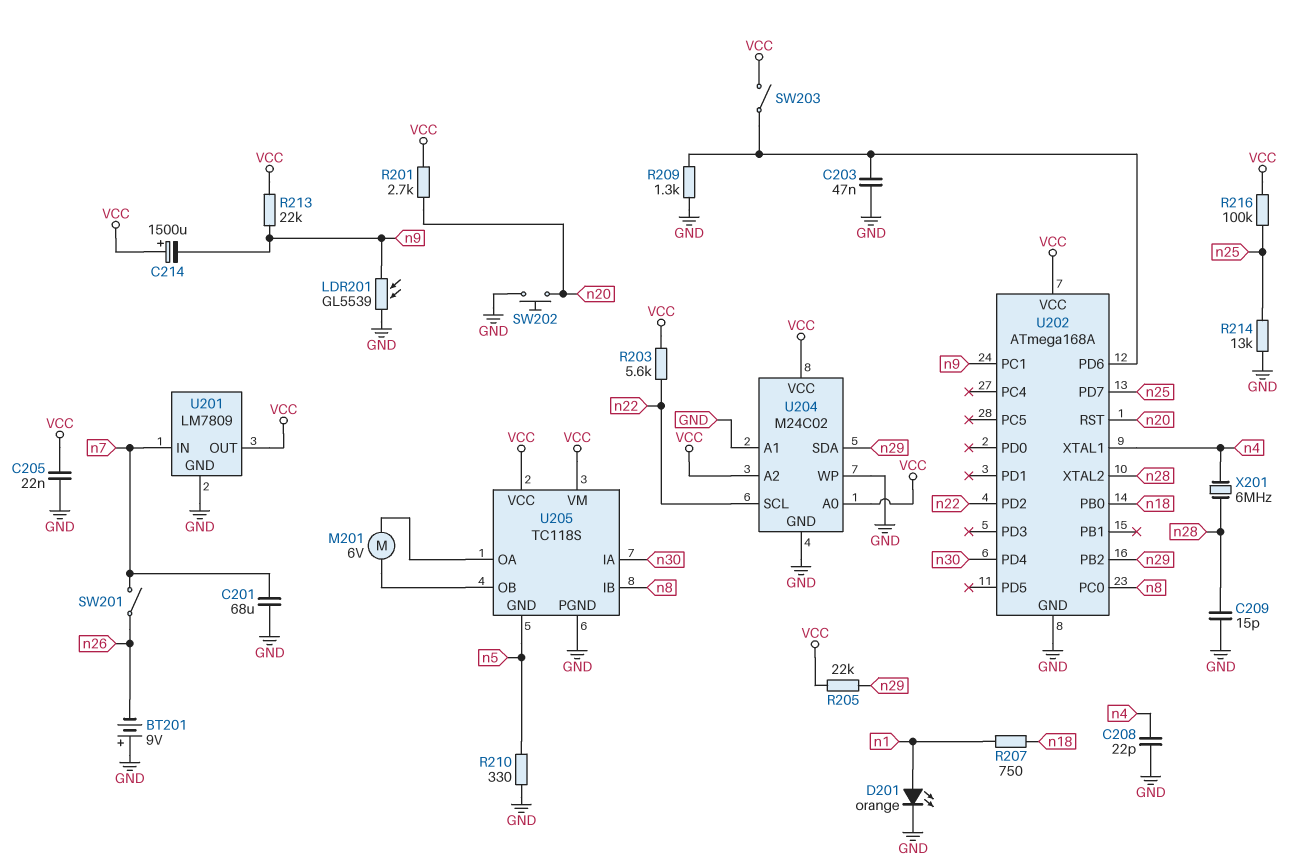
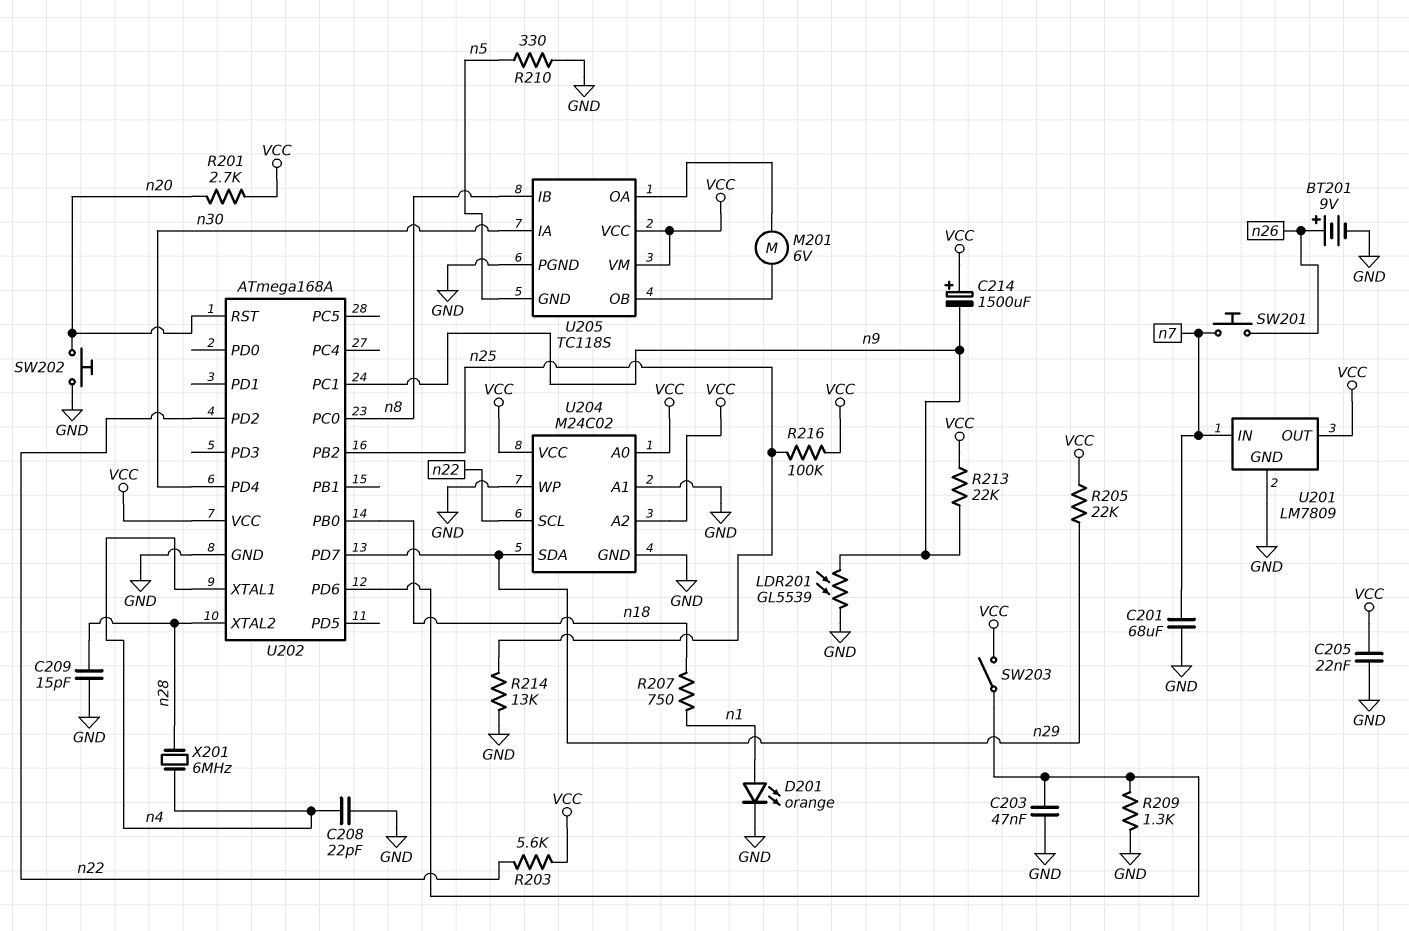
BT201: 9V (plus GND, minus n26) -> 9V (plus n26, minus GND)
SW201: switch (n7, n26) -> button (n7, n26)
U202 pin PB2: n29 -> n25
U202 pin PD7: n25 -> n29

